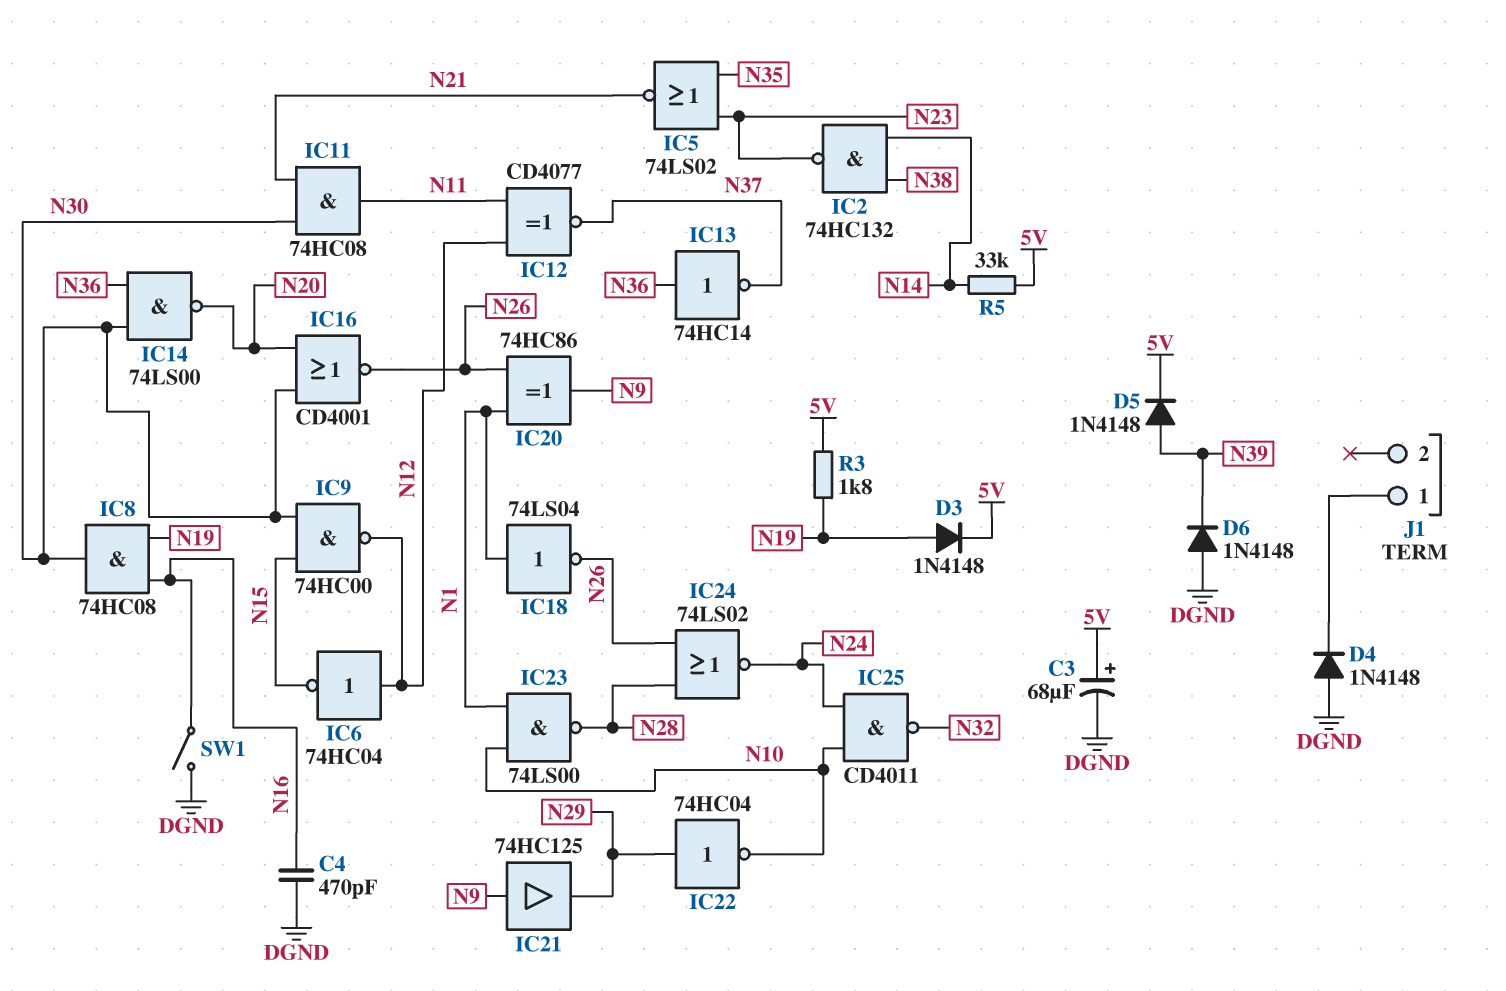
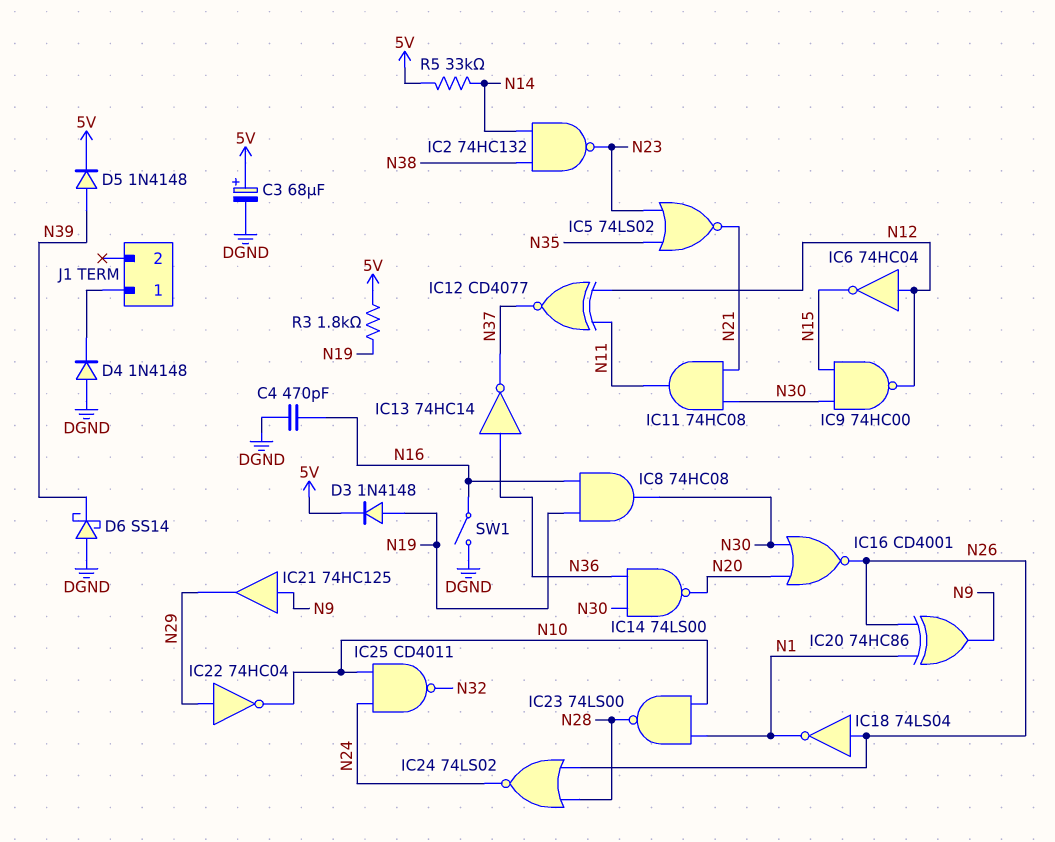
D6: diode 1N4148 (A DGND, K N39) -> schottky SS14 (A DGND, K N39)
IC18: NOT 74LS04 (in N1, out N26) -> NOT 74LS04 (in N26, out N1)

